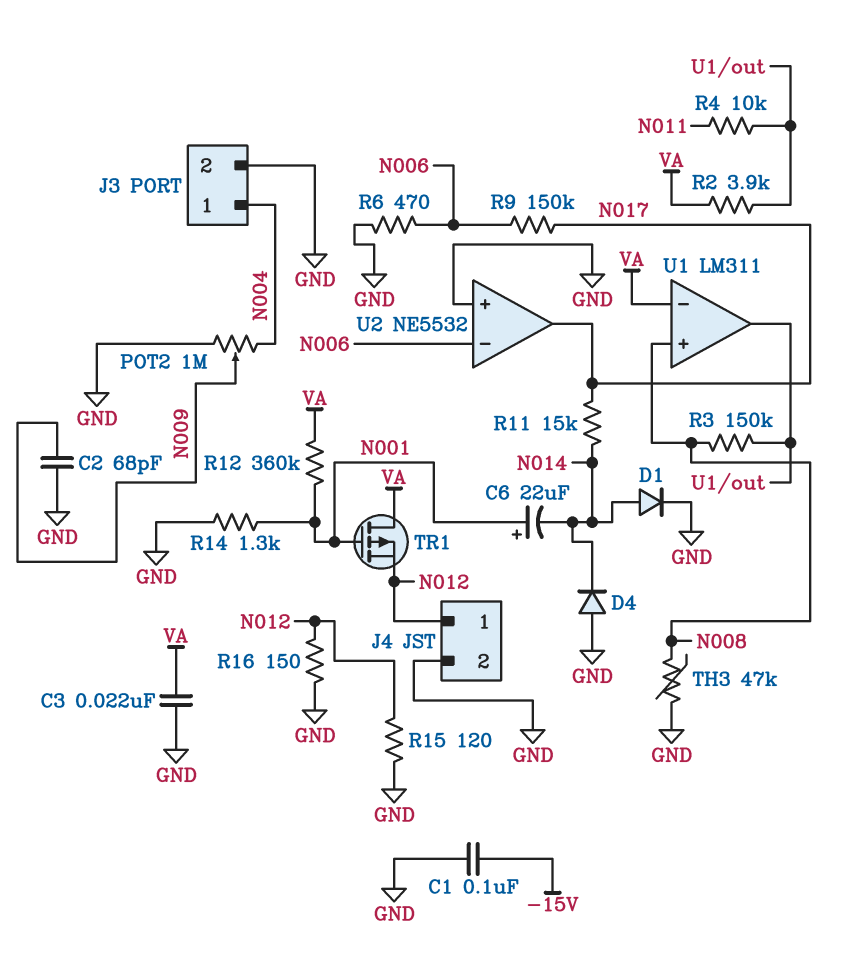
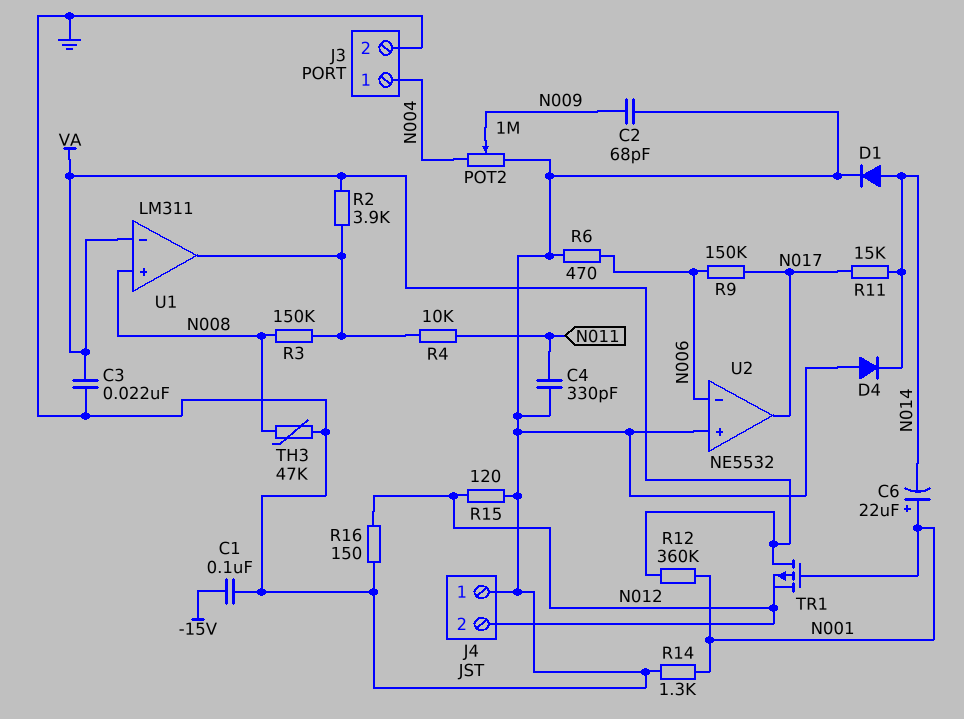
C4: none -> 330pF (GND, N011)
J4 pin 1: N012 -> GND
J4 pin 2: GND -> N012

